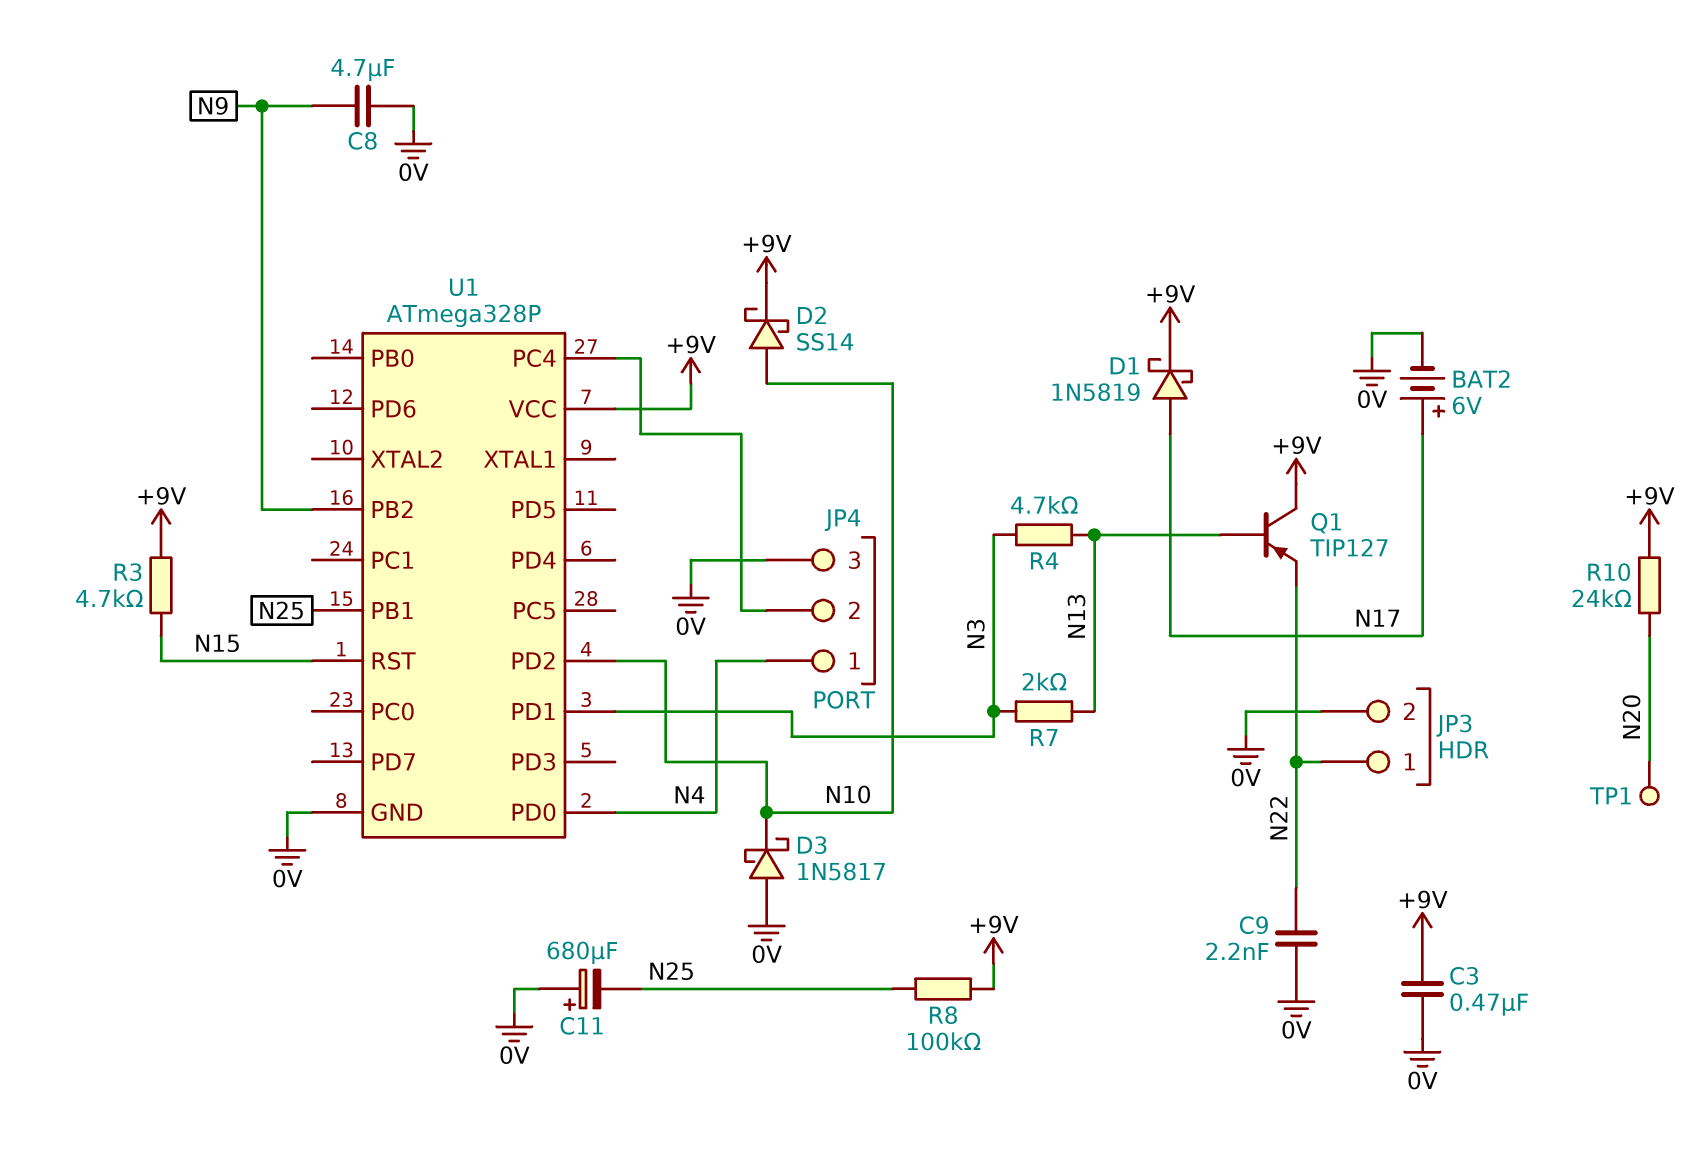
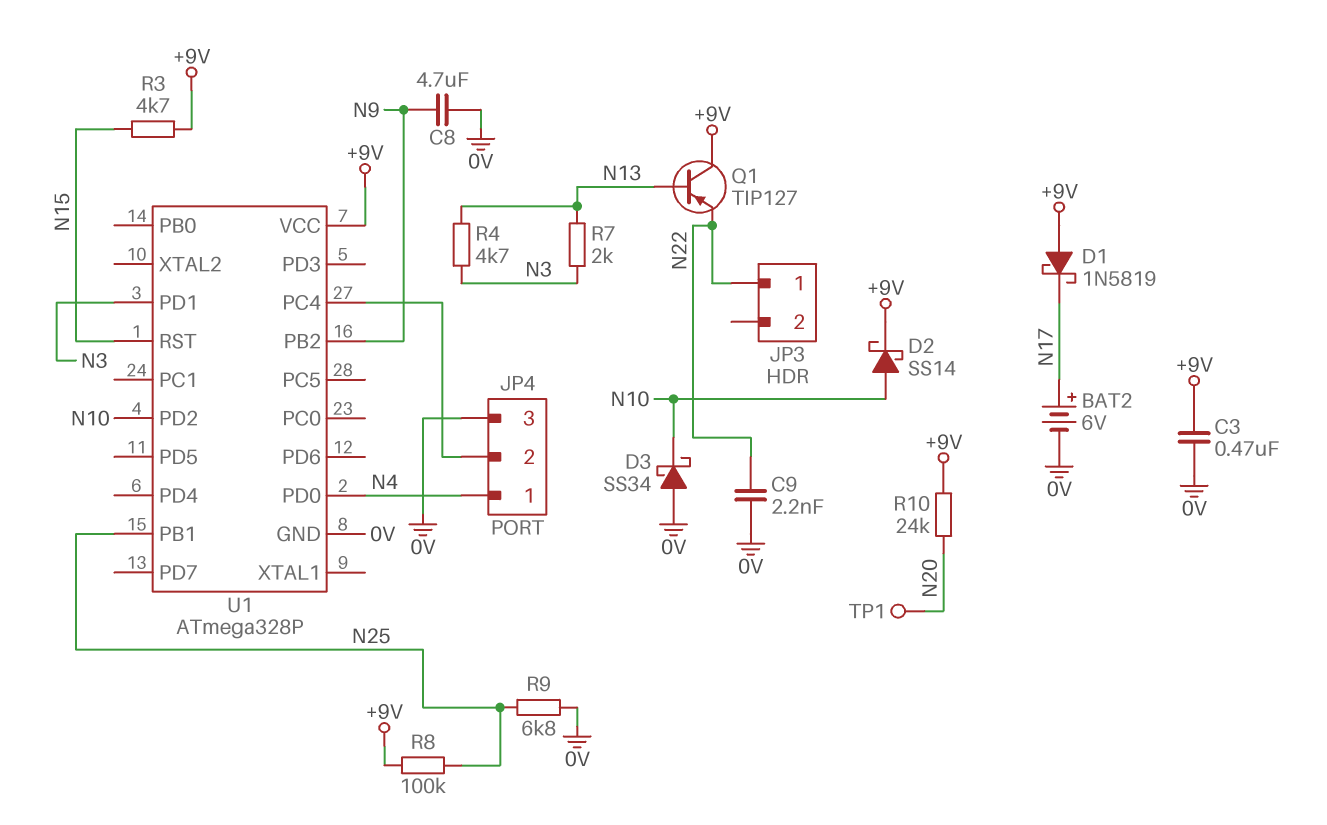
C11: 680uF (plus 0V, minus N25) -> none
D1: schottky 1N5819 (A N17, K +9V) -> schottky 1N5819 (A +9V, K N17)
D3: schottky 1N5817 (A 0V, K N10) -> schottky SS34 (A 0V, K N10)
JP3 pin 2: 0V -> none
R9: none -> 6.8k (0V, N25)

